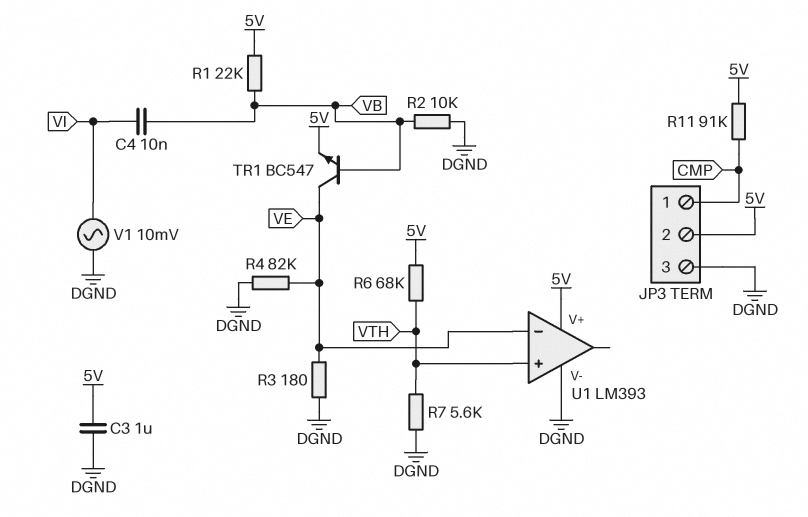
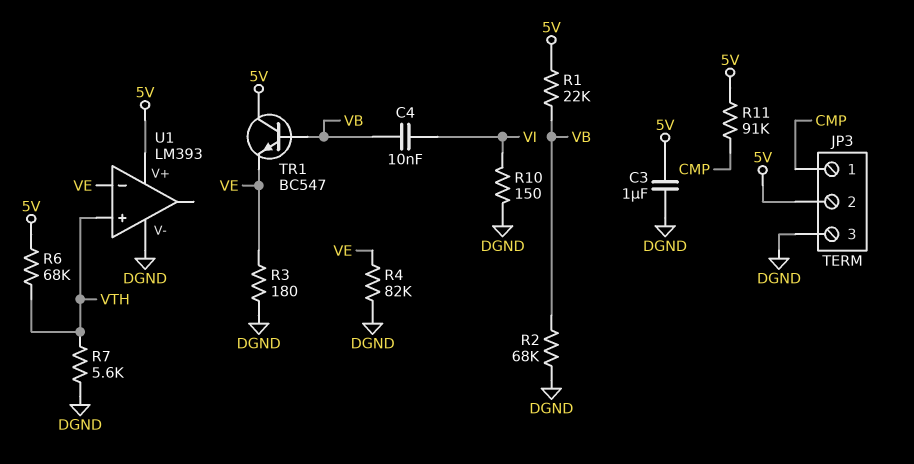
R2: 10k (DGND, VB) -> 68k (DGND, VB)
R10: none -> 150 (DGND, VI)
TR1: NPN BC547 (B VB, C VE, E 5V) -> NPN BC547 (B VB, C 5V, E VE)
V1: AC 10mV (DGND, VI) -> none

